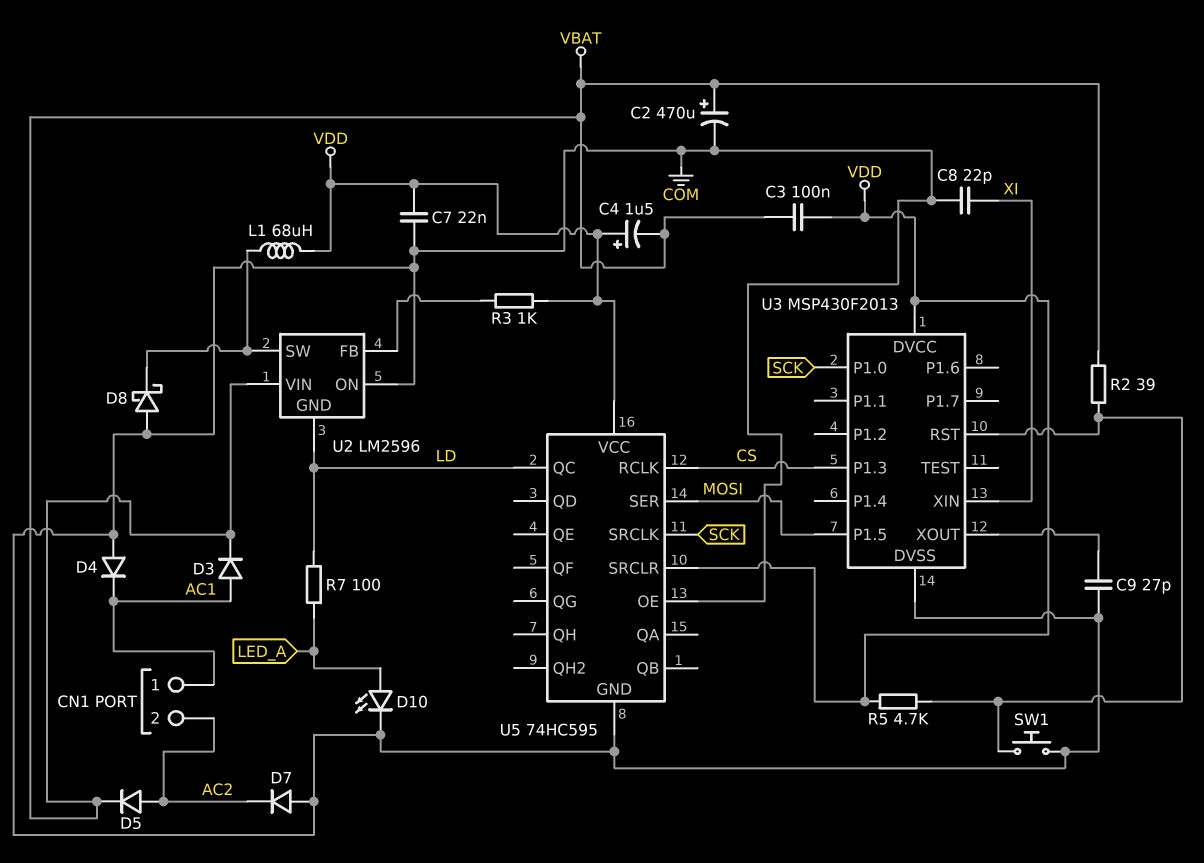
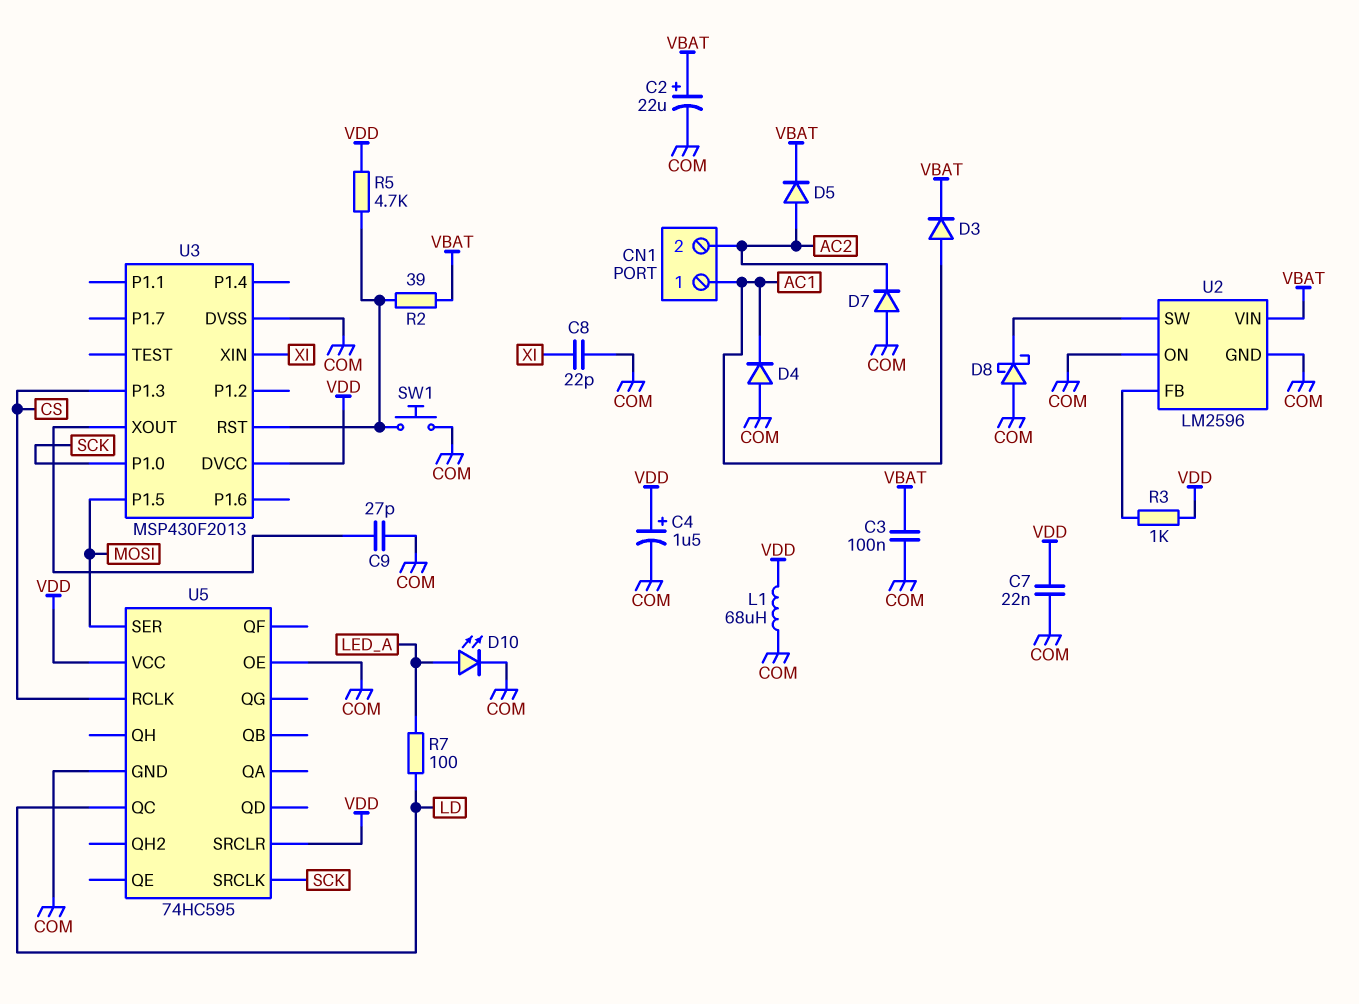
C2: 470uF (plus VBAT, minus COM) -> 22uF (plus VBAT, minus COM)
C3: 100nF (VBAT, VDD) -> 100nF (COM, VBAT)
C4: 1.5uF (plus VDD, minus VBAT) -> 1.5uF (plus VDD, minus COM)
L1: 68uH (U2/SW, VDD) -> 68uH (COM, VDD)
U2 pin GND: LD -> COM

